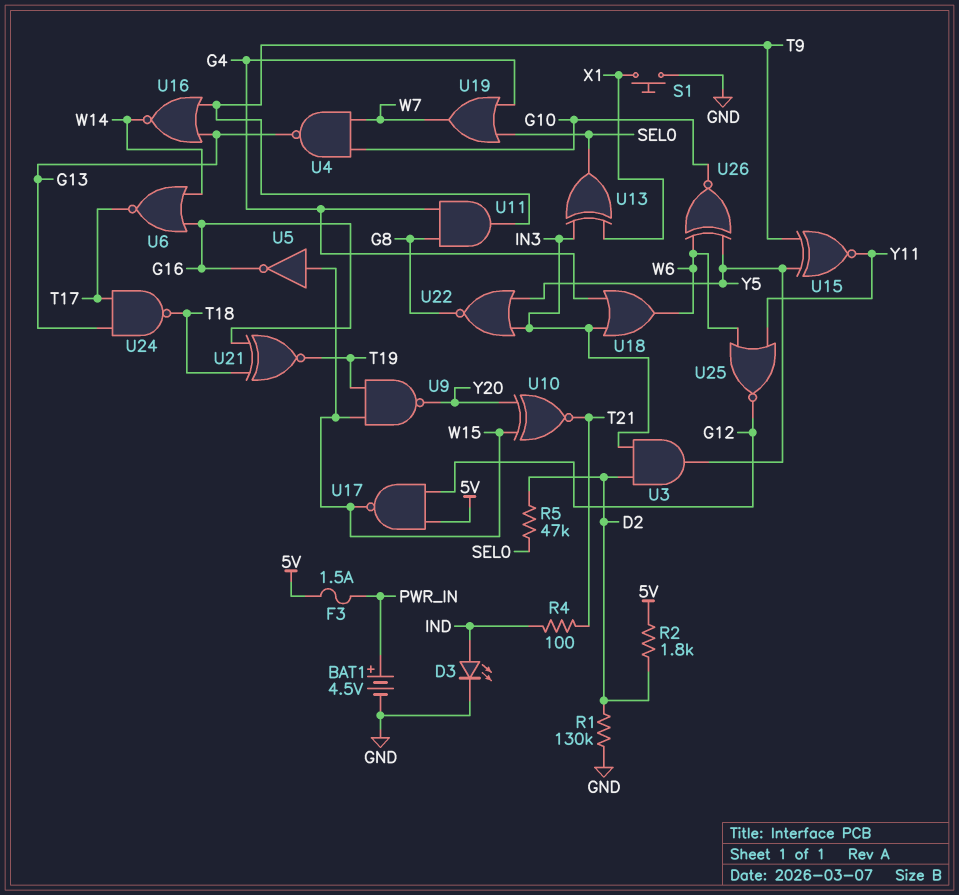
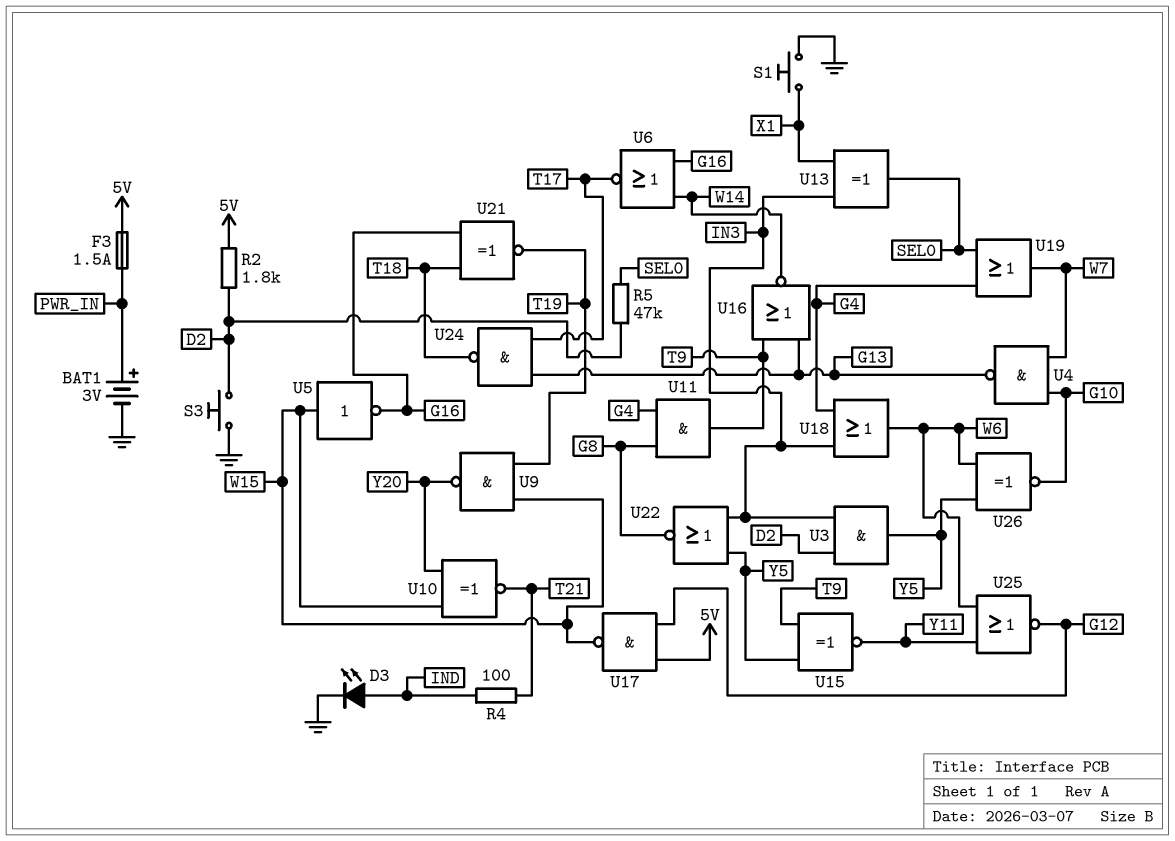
BAT1: 4.5V (plus PWR_IN, minus GND) -> 3V (plus PWR_IN, minus GND)
R1: 130k (D2, GND) -> none
S3: none -> button (D2, GND)

